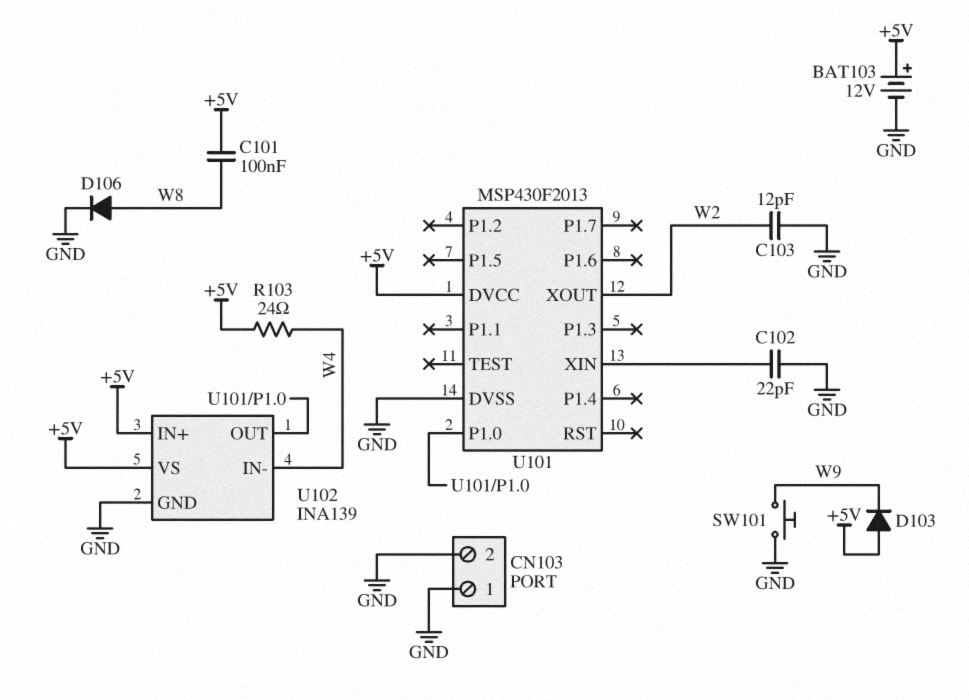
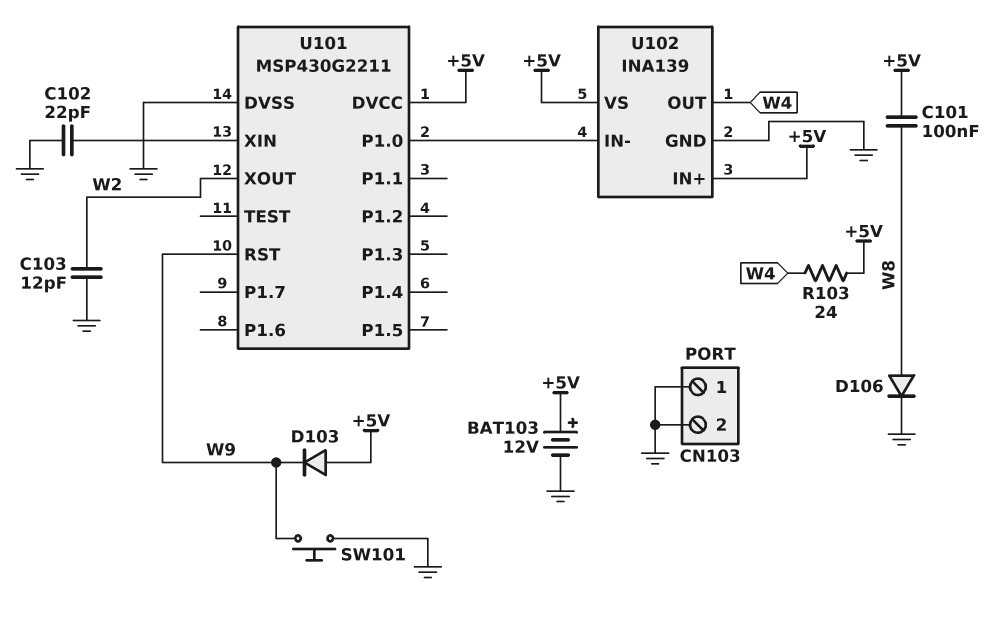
U101: MSP430F2013 -> MSP430G2211
U101 pin RST: none -> W9
U102 pin IN-: W4 -> U101/P1.0
U102 pin OUT: U101/P1.0 -> W4

